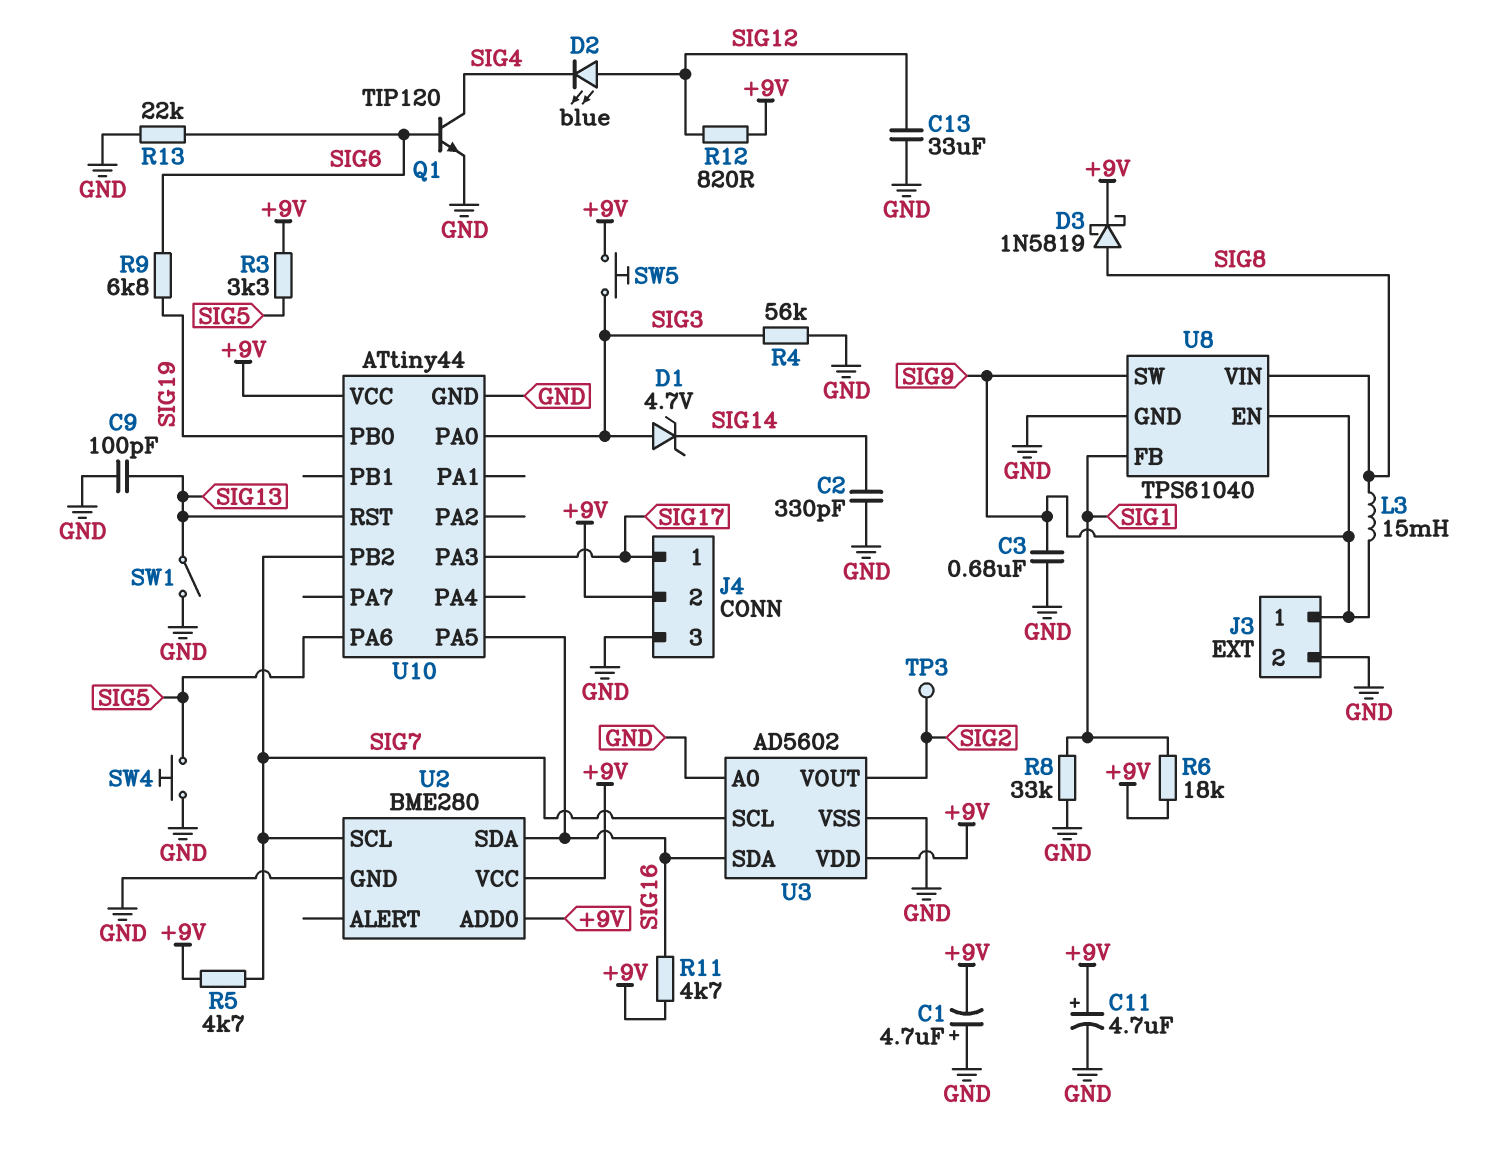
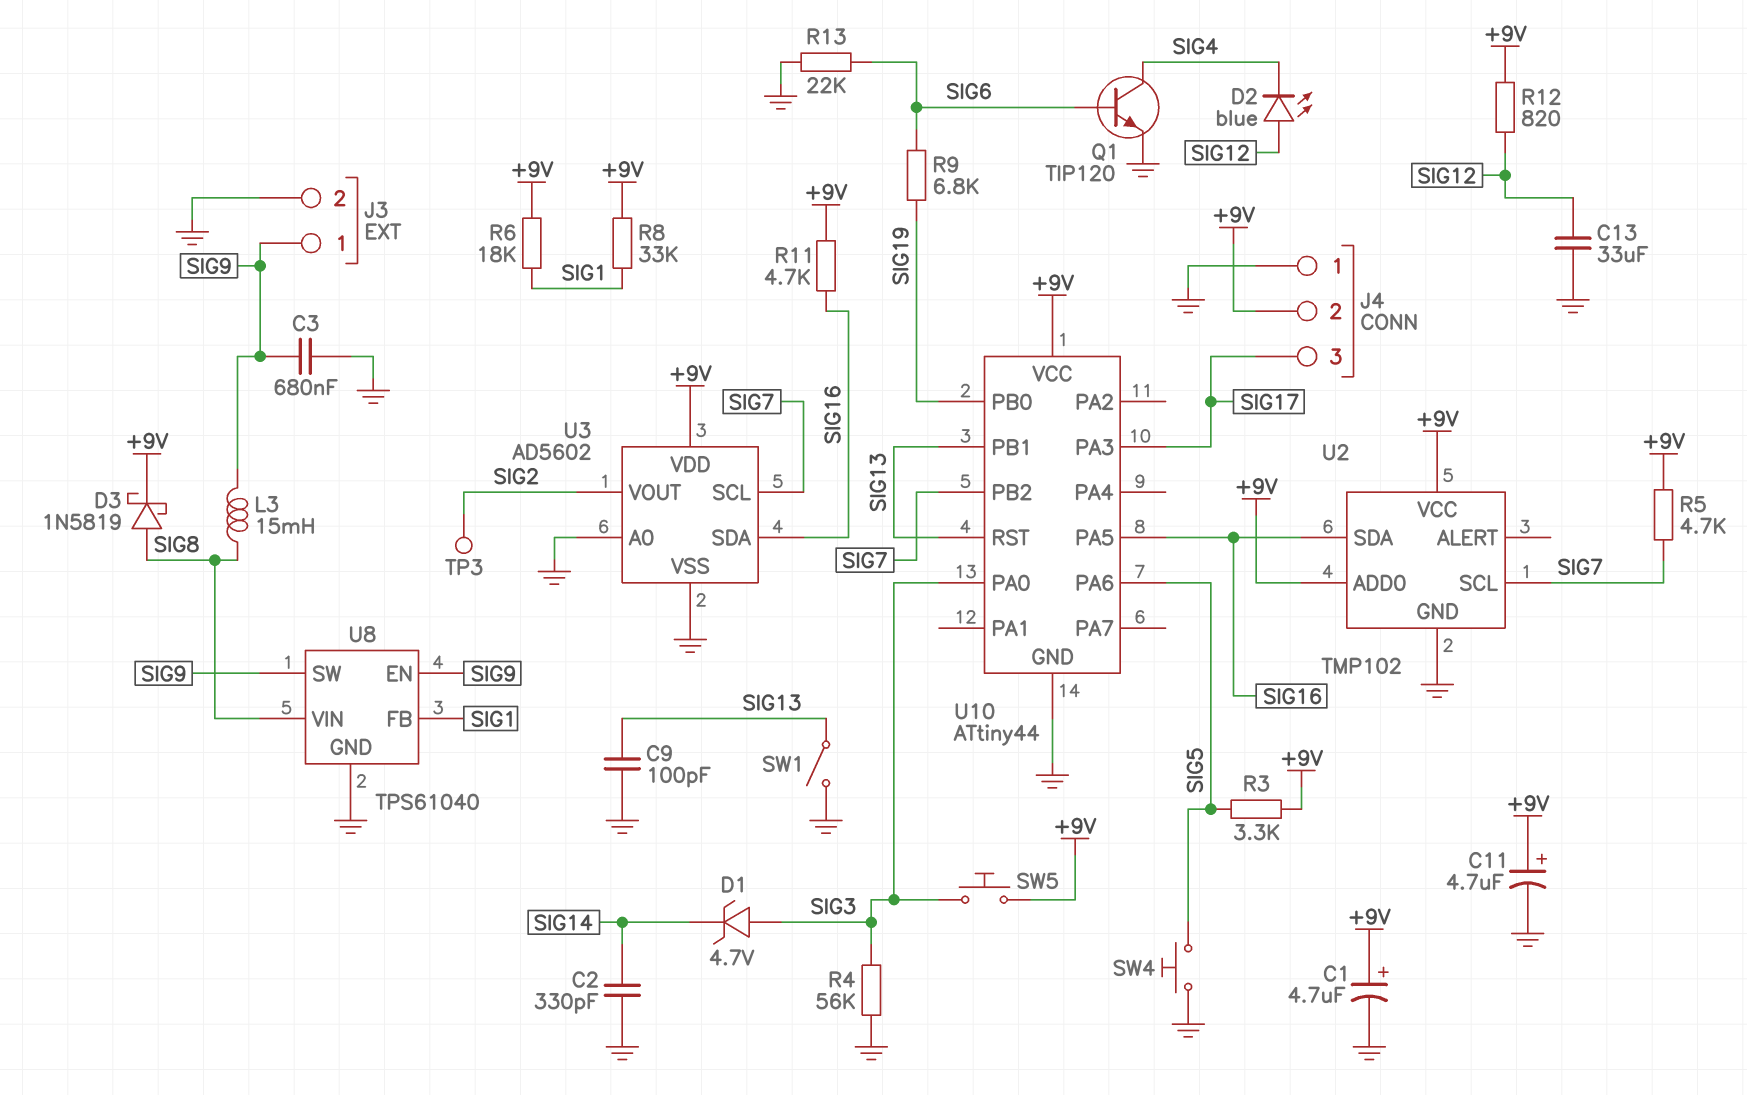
C1: 4.7uF (plus GND, minus +9V) -> 4.7uF (plus +9V, minus GND)
J4 pin 1: SIG17 -> GND
J4 pin 3: GND -> SIG17
R8: 33k (GND, SIG1) -> 33k (+9V, SIG1)
U2: BME280 -> TMP102
U10 pin PB1: none -> SIG13

